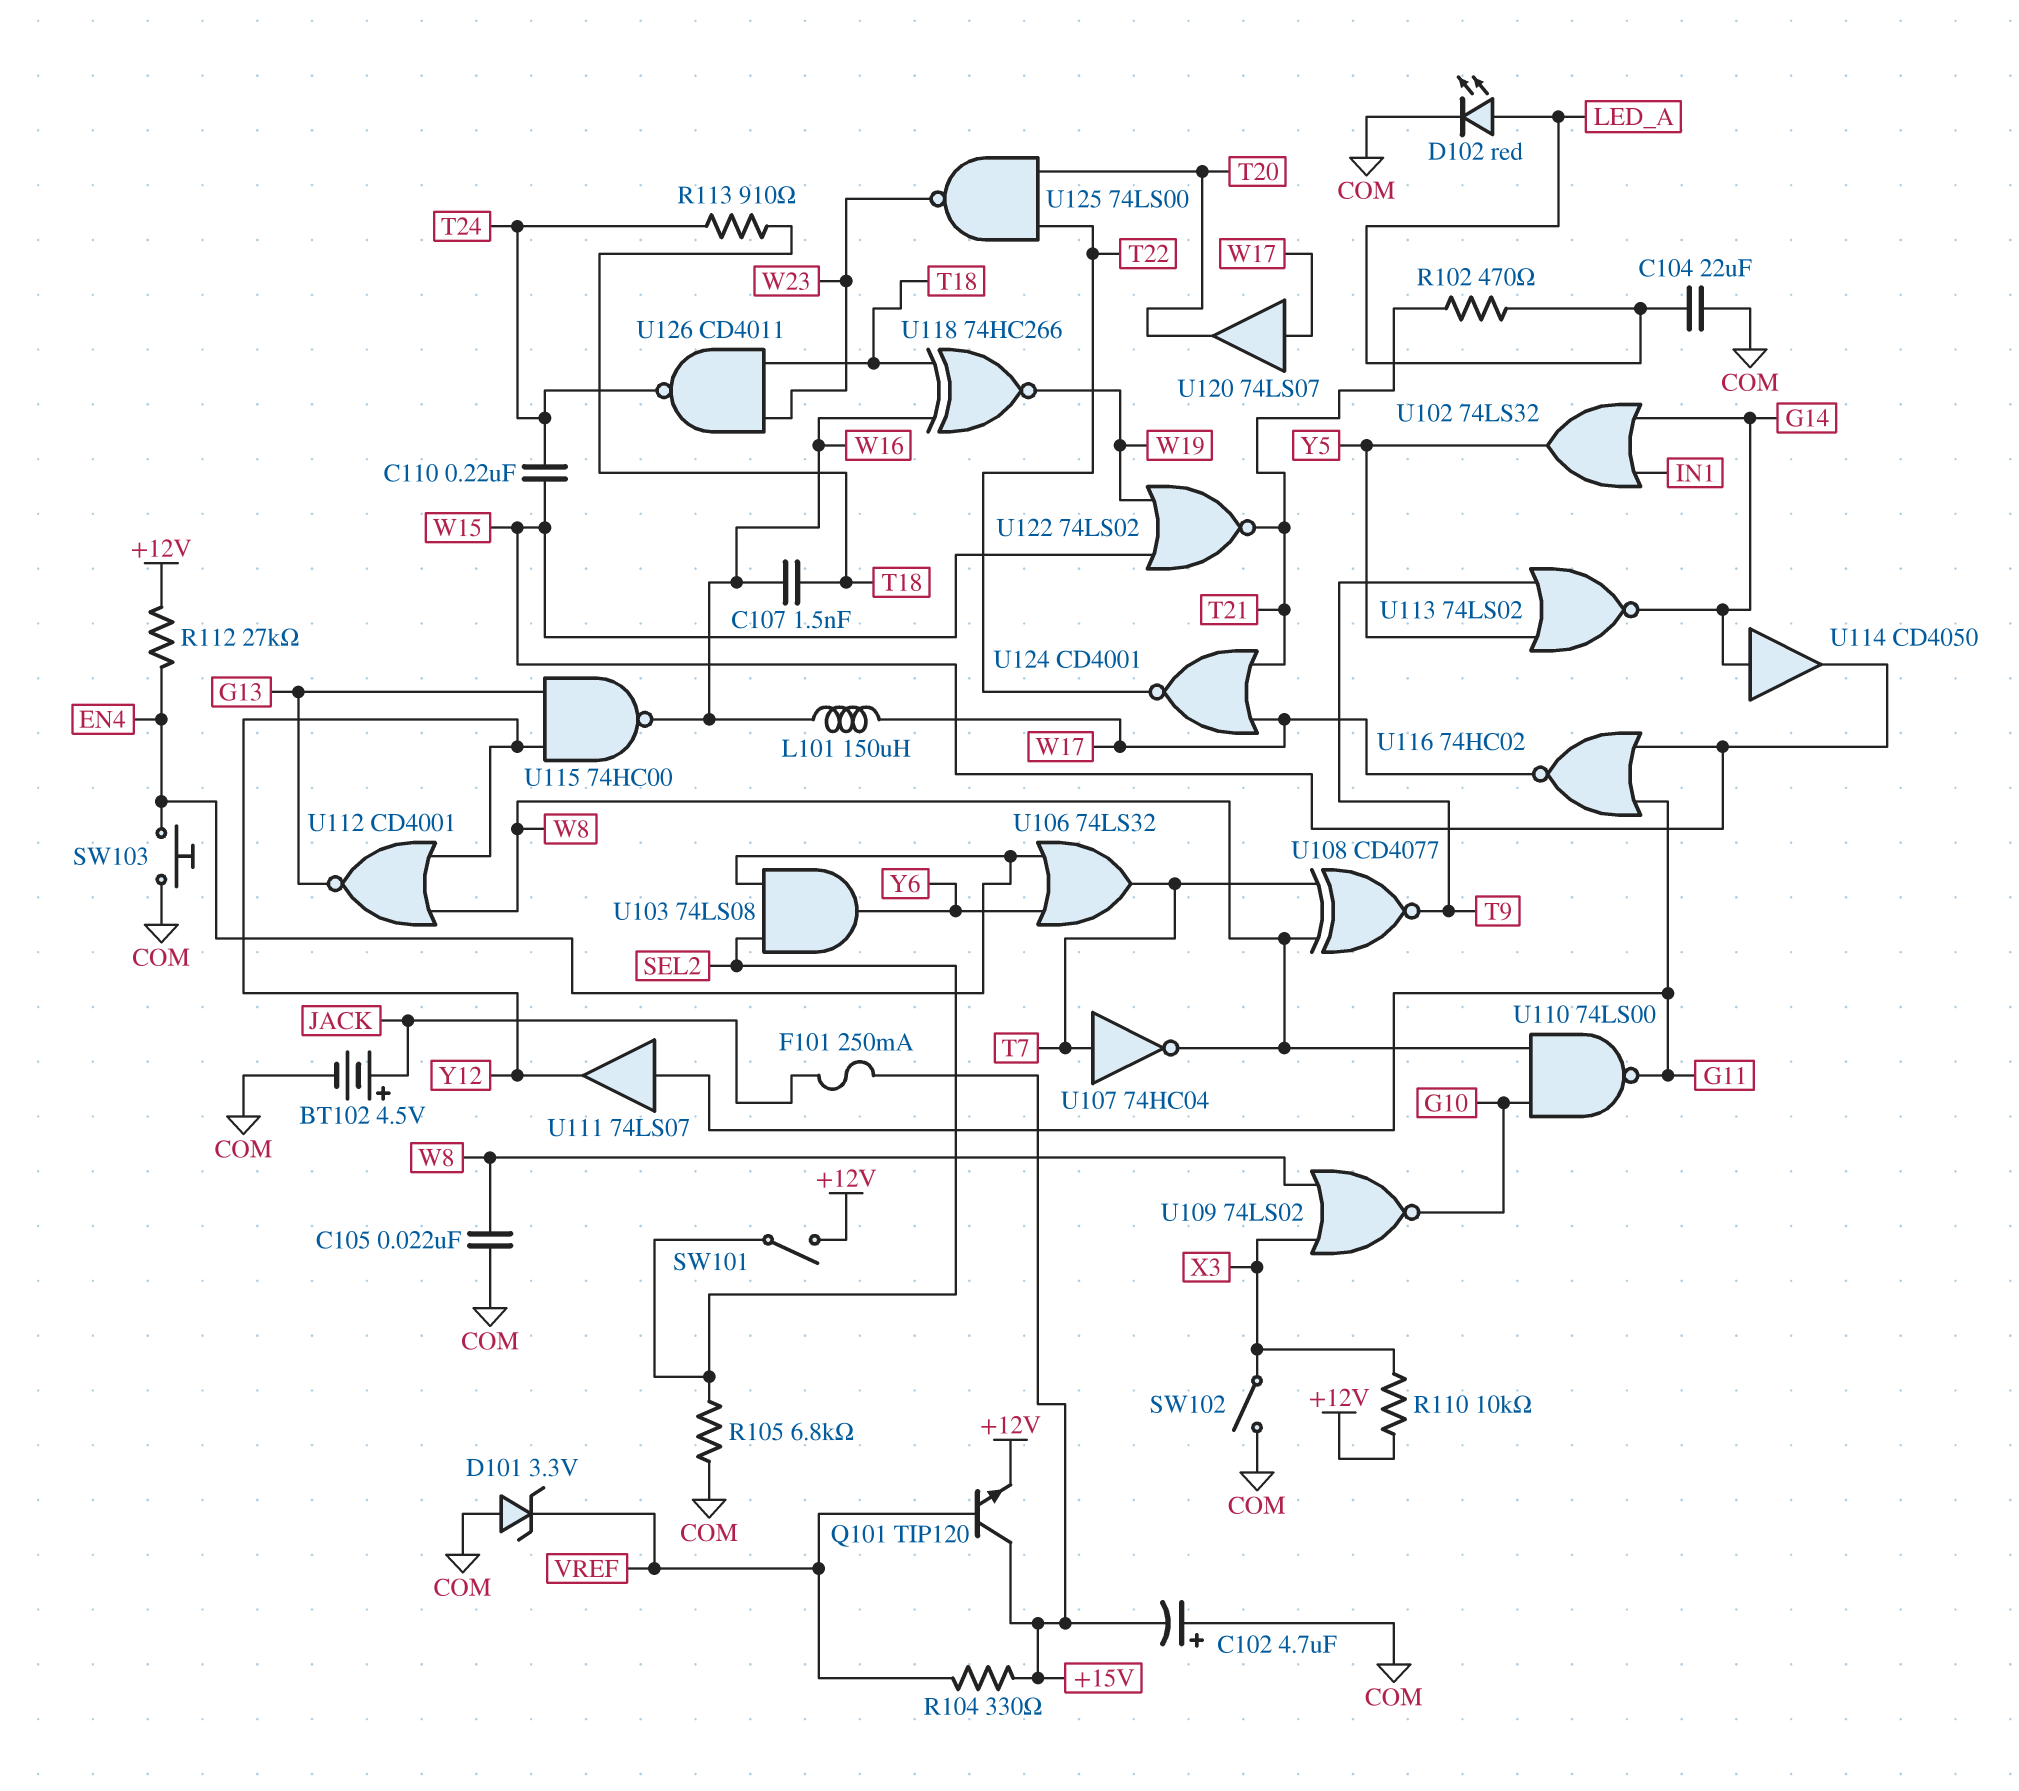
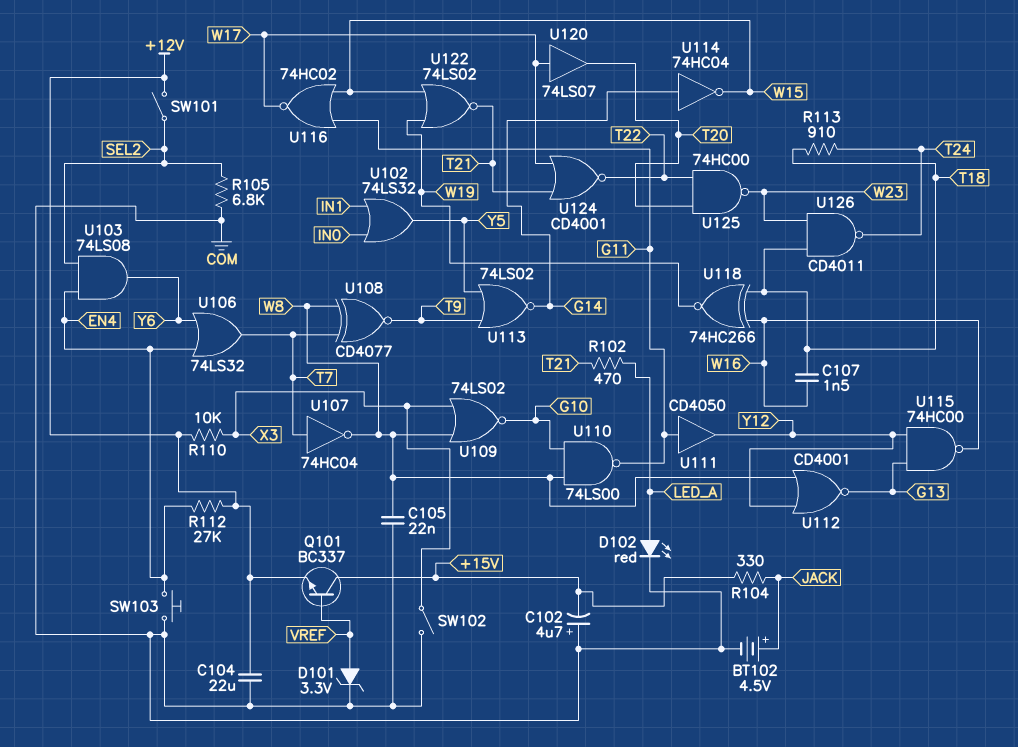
C104: 22uF (COM, LED_A) -> 22uF (+12V, COM)
C110: 220nF (T24, W15) -> none
D101: zener 3.3V (A COM, K VREF) -> zener 3.3V (A VREF, K COM)
F101: 250mA (+15V, JACK) -> none
L101: 150uH (W16, W17) -> none
Q101: NPN TIP120 (B VREF, C +15V, E +12V) -> NPN BC337 (B VREF, C +15V, E +12V)
R104: 330 (+15V, VREF) -> 330 (+15V, JACK)
U102: OR 74LS32 (in G14, in IN1, out Y5) -> OR 74LS32 (in IN0, in IN1, out Y5)
U111: buffer 74LS07 (in G11, out Y12) -> buffer CD4050 (in G11, out Y12)
U114: buffer CD4050 (in G14, out W15) -> NOT 74HC04 (in G14, out W15)
U125: NAND 74LS00 (in T20, in T22, out W23) -> NAND 74HC00 (in T20, in T22, out W23)

